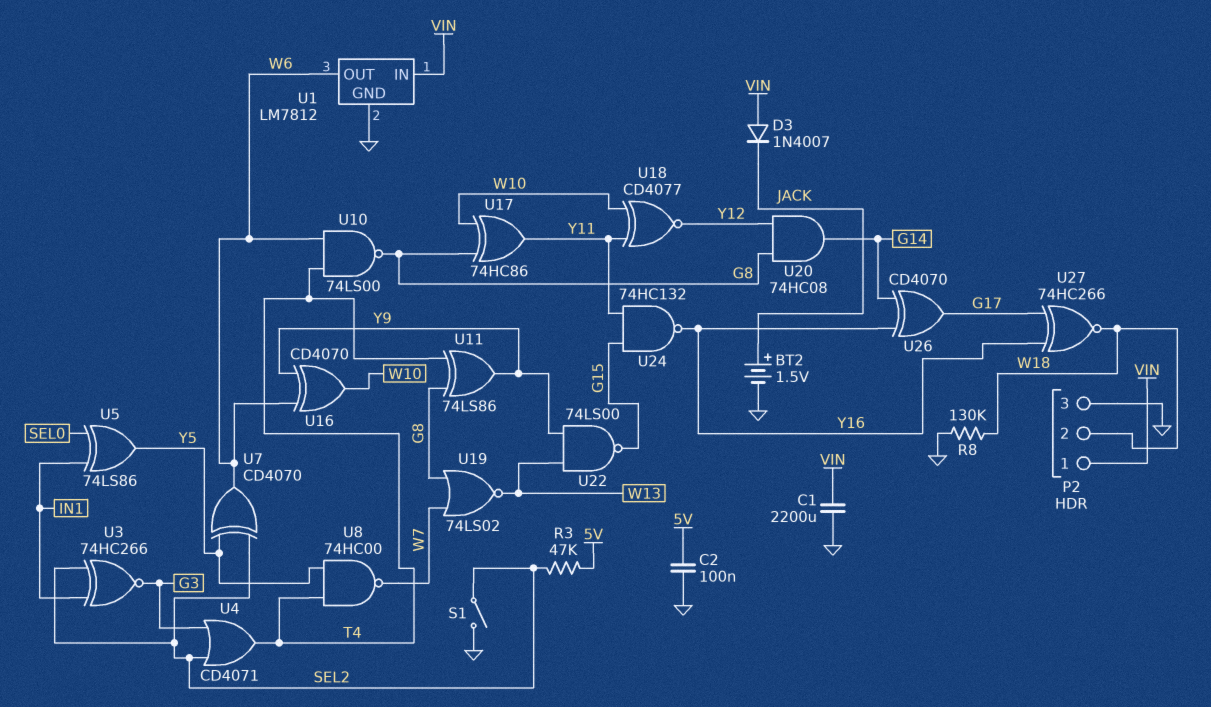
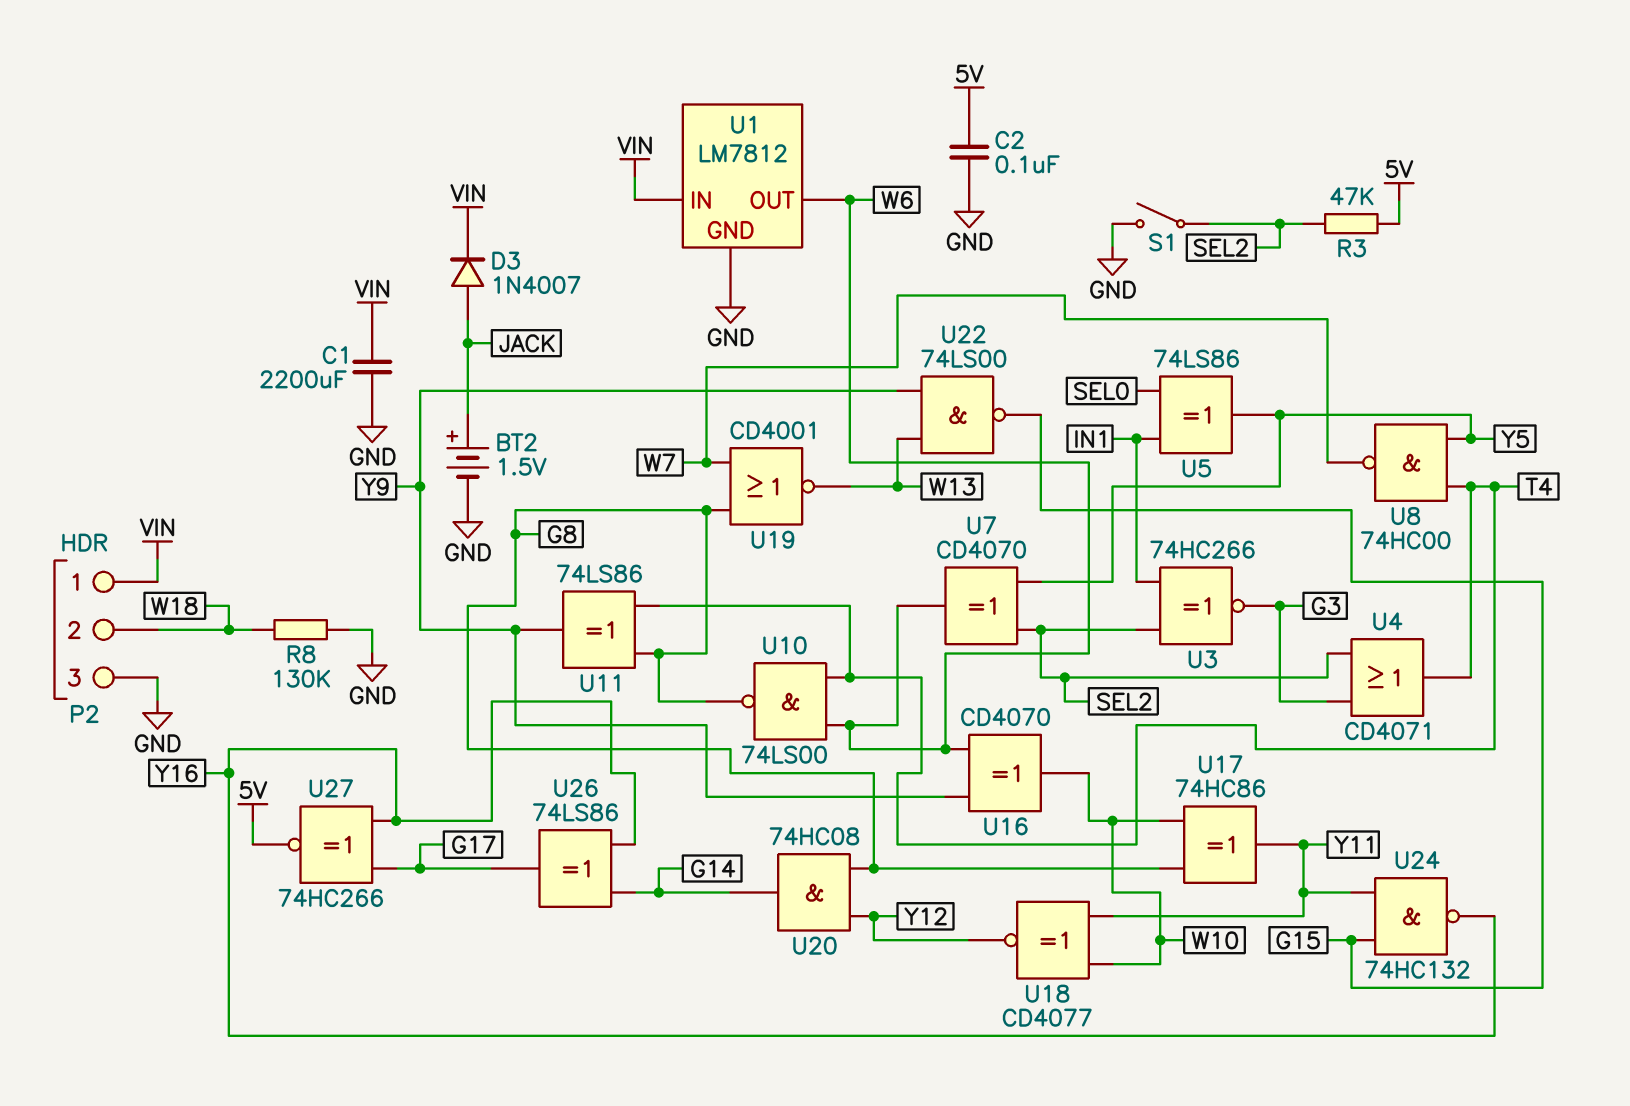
D3: diode 1N4007 (A VIN, K JACK) -> diode 1N4007 (A JACK, K VIN)
U19: NOR 74LS02 (in G8, in W7, out W13) -> NOR CD4001 (in G8, in W7, out W13)
U26: XOR CD4070 (in G14, in Y16, out G17) -> XOR 74LS86 (in G14, in Y16, out G17)
U27: XNOR 74HC266 (in G17, in Y16, out W18) -> XNOR 74HC266 (in G17, in Y16, out 5V)

